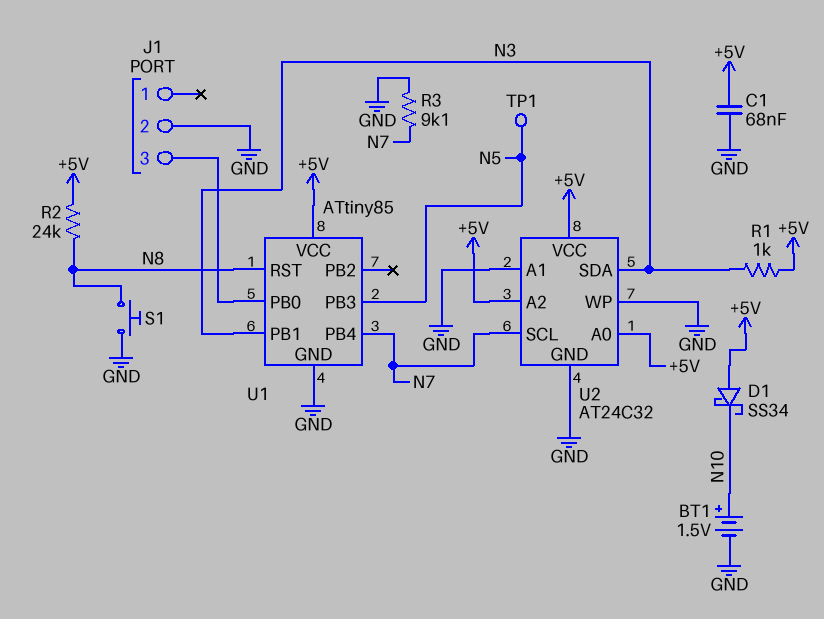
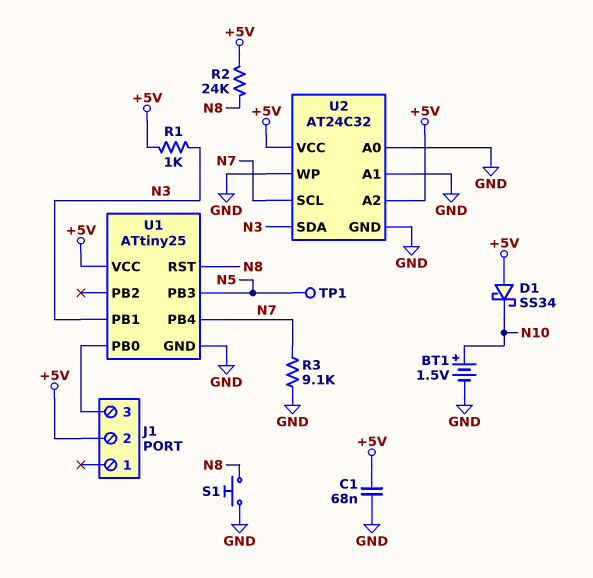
J1 pin 2: GND -> +5V
U1: ATtiny85 -> ATtiny25
U2 pin A0: +5V -> GND

